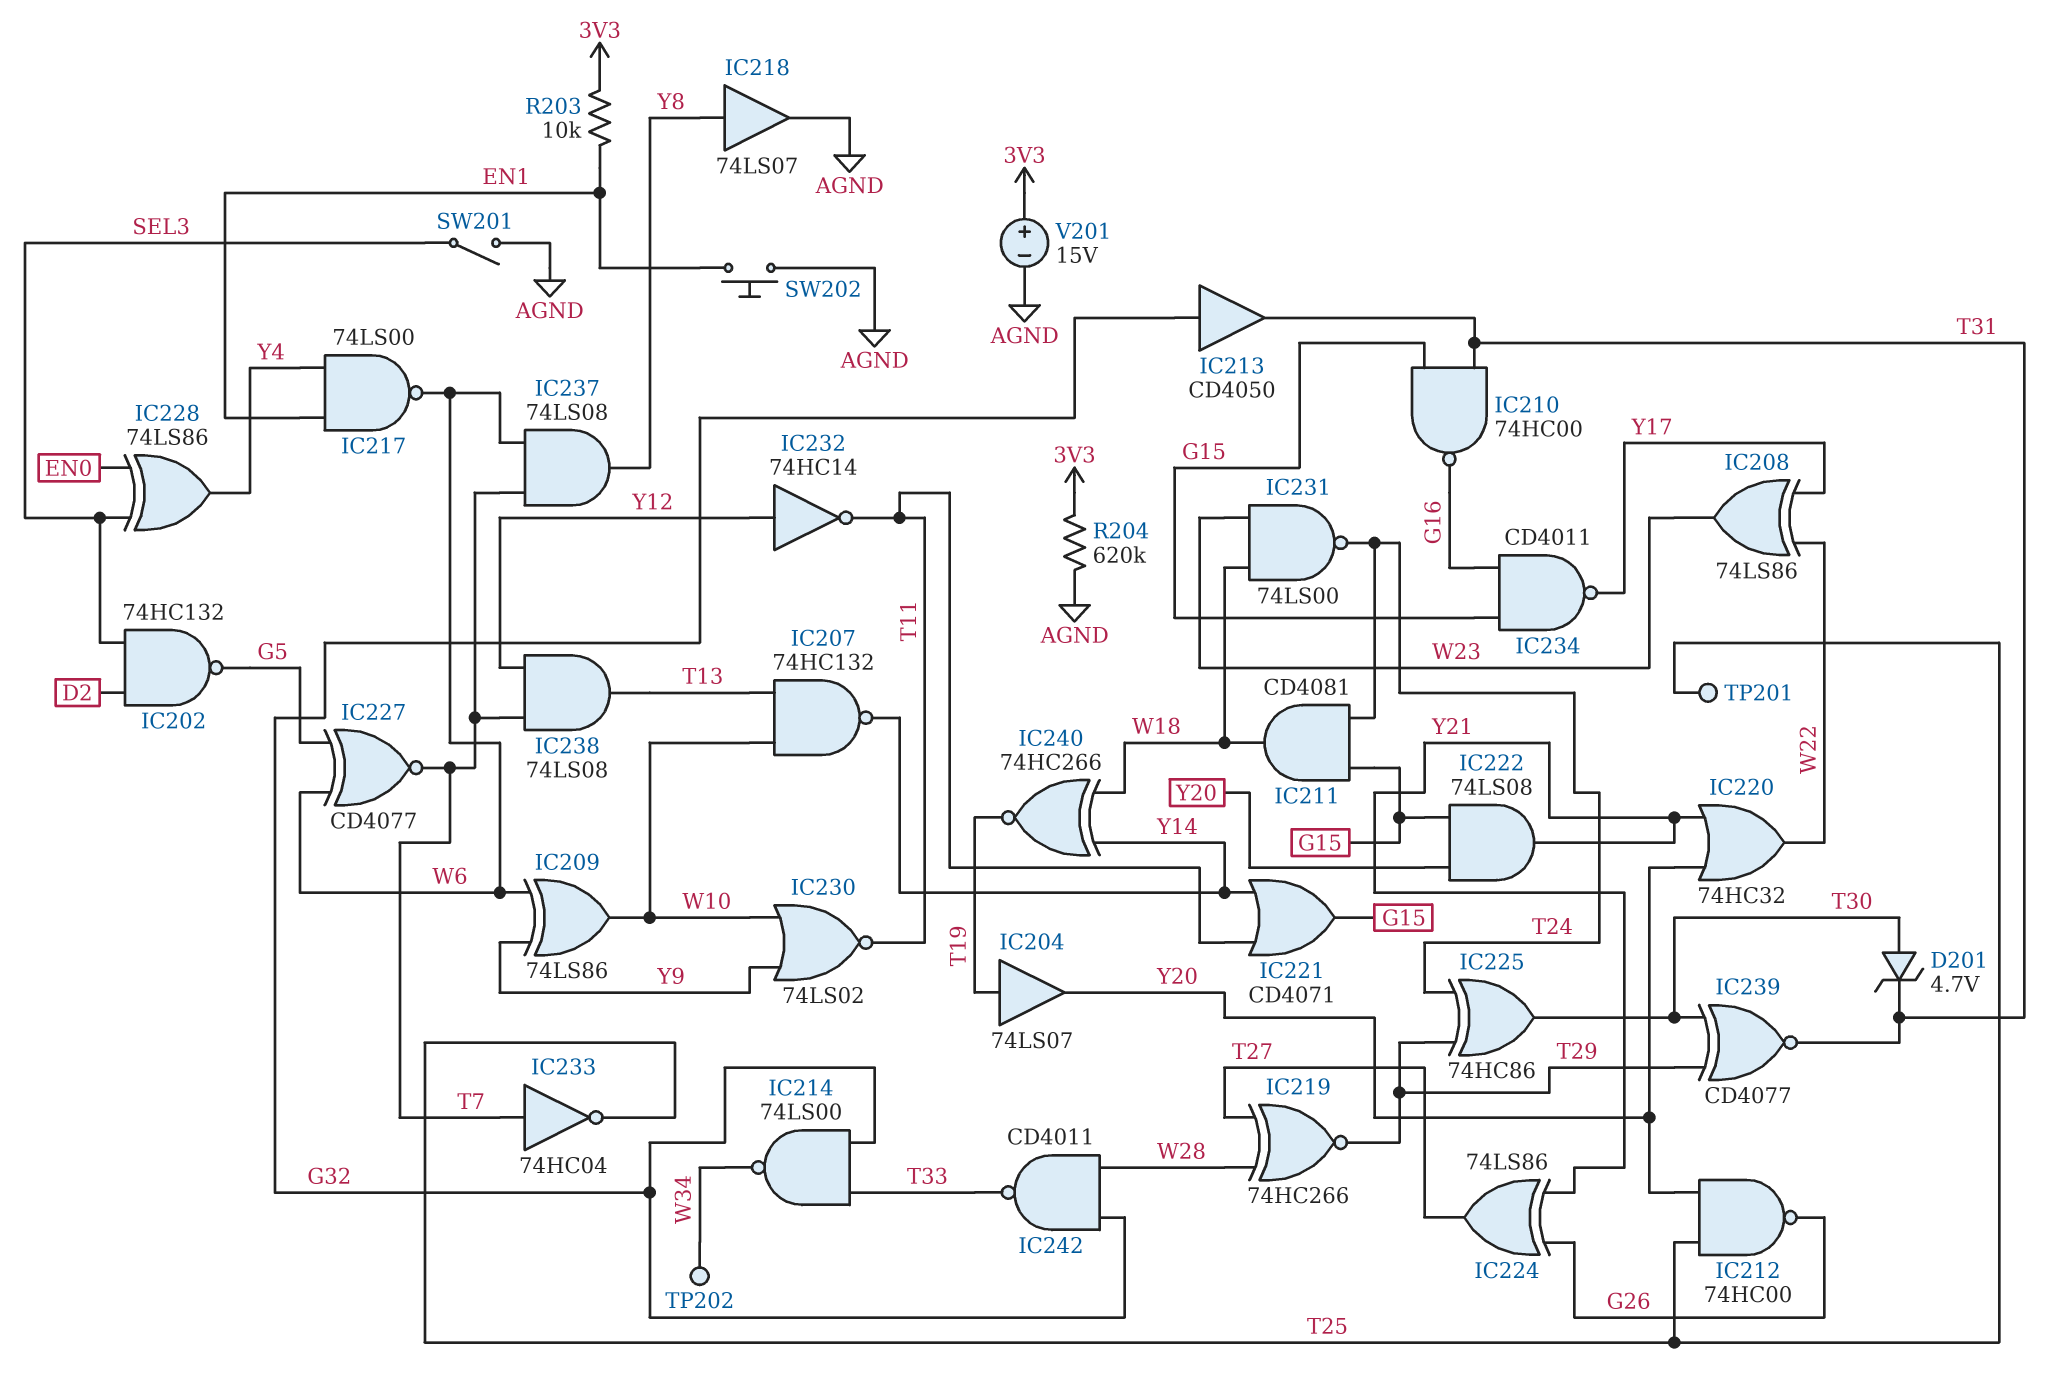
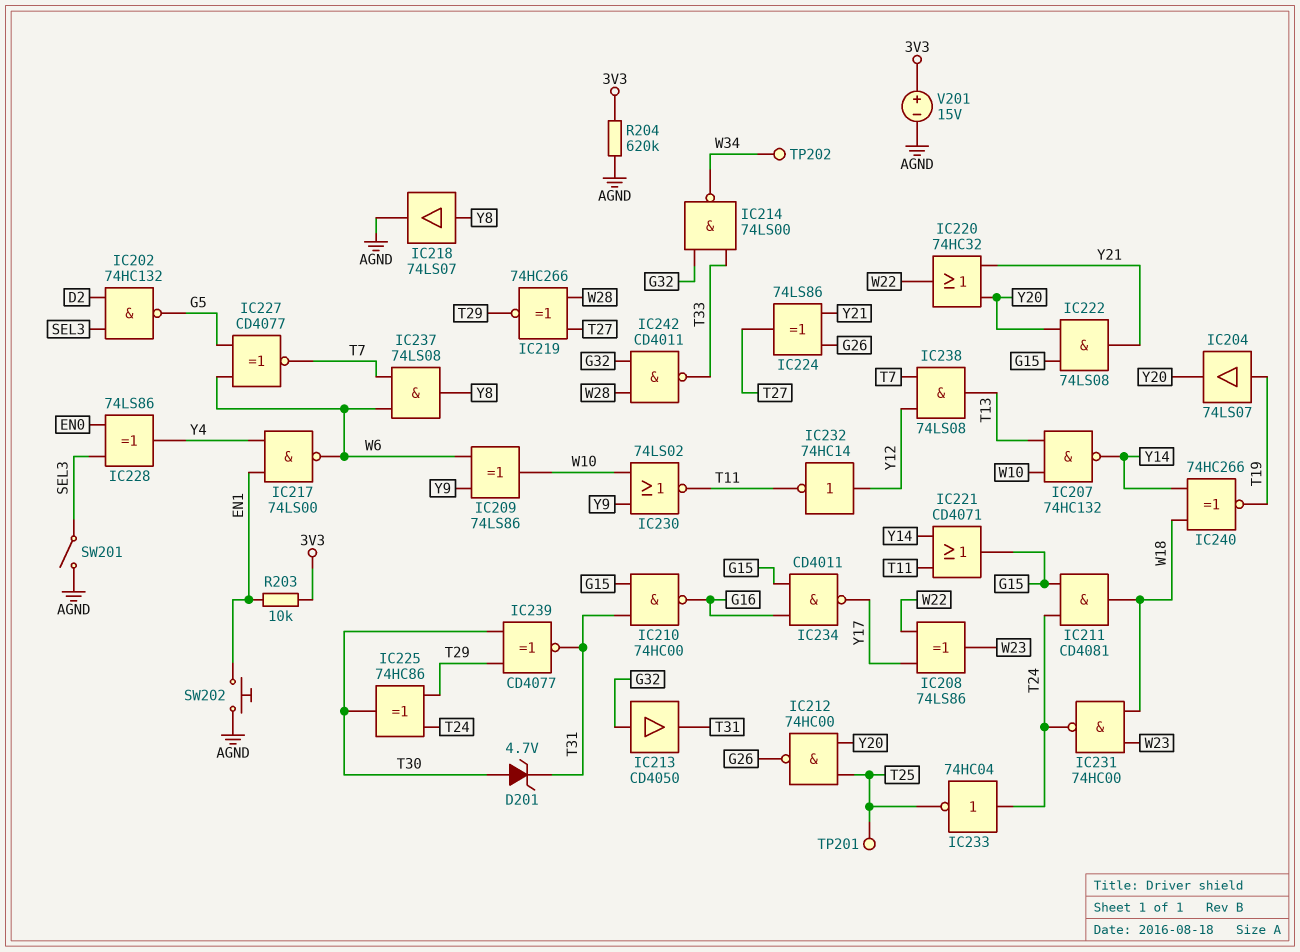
IC231: NAND 74LS00 (in W18, in W23, out T24) -> NAND 74HC00 (in W18, in W23, out T24)
IC233: NOT 74HC04 (in T7, out T25) -> NOT 74HC04 (in T24, out T25)

